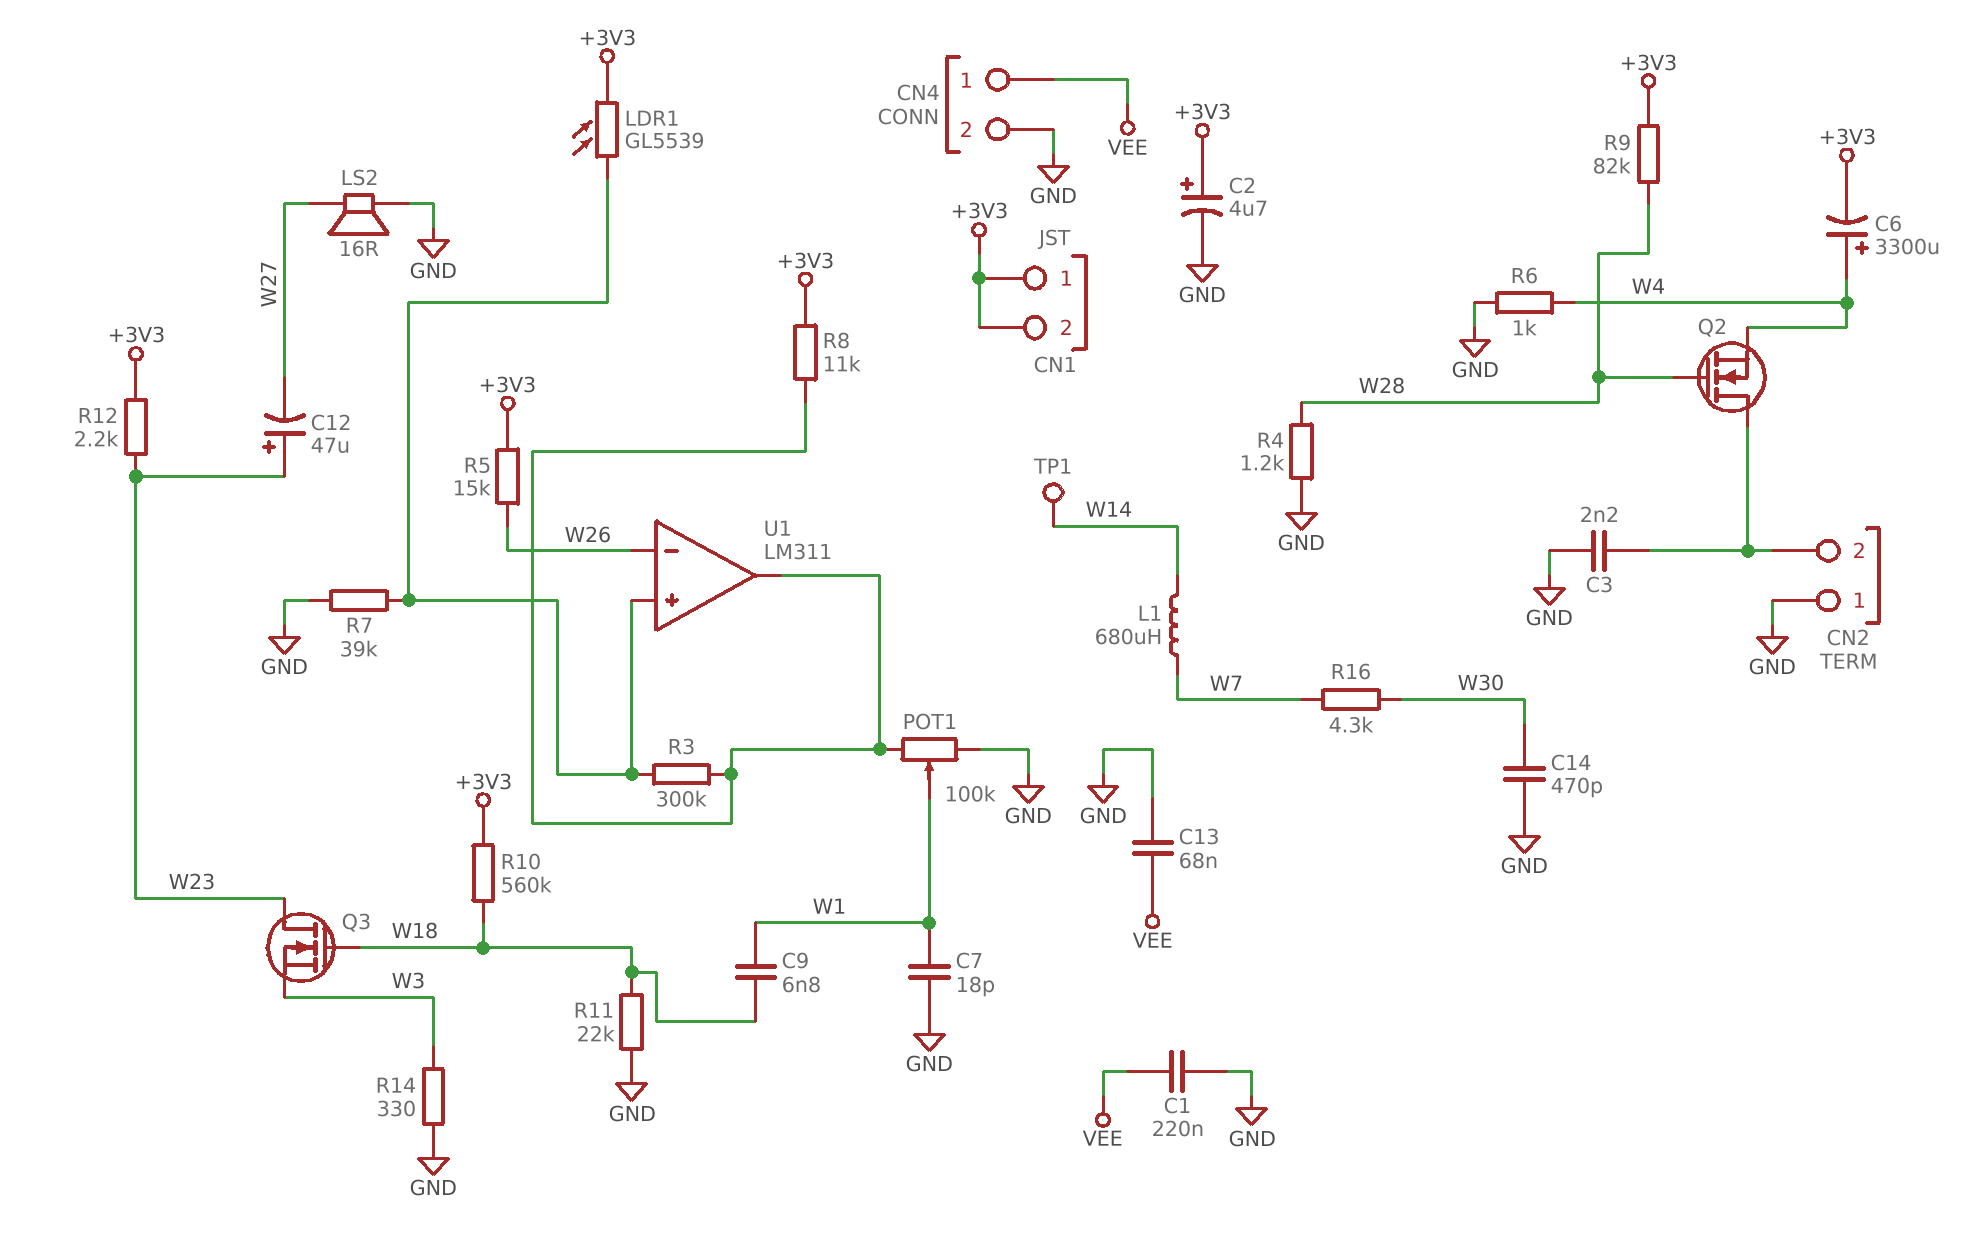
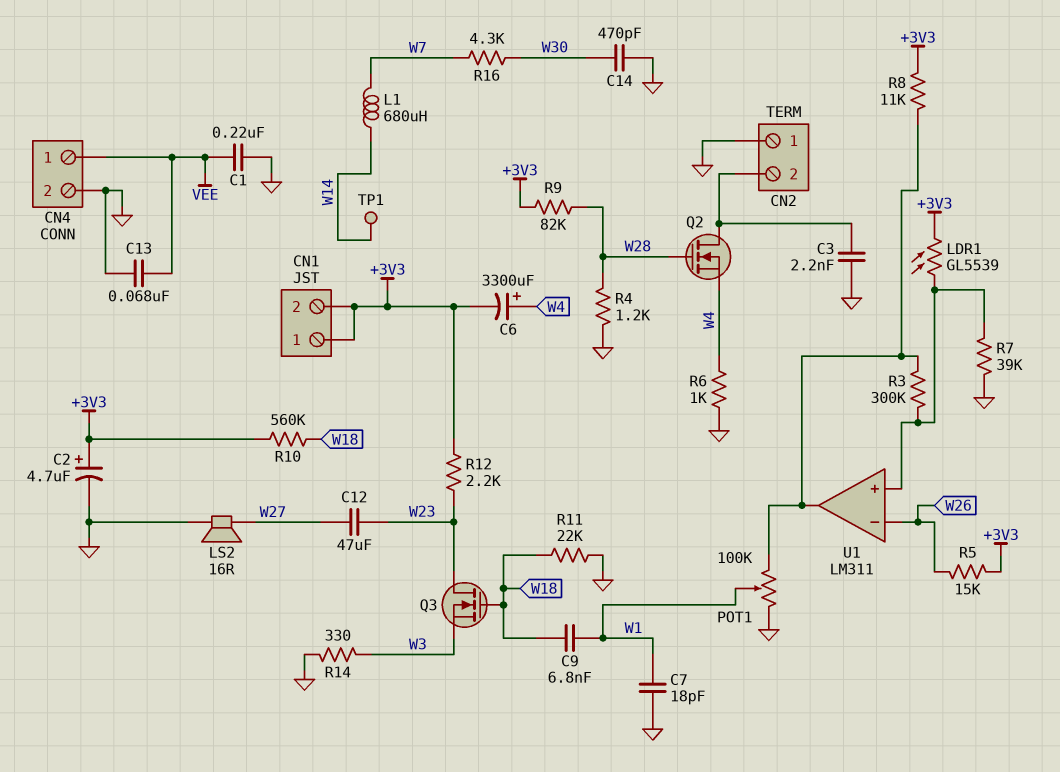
C12: 47uF (plus W23, minus W27) -> 47uF (W23, W27)

